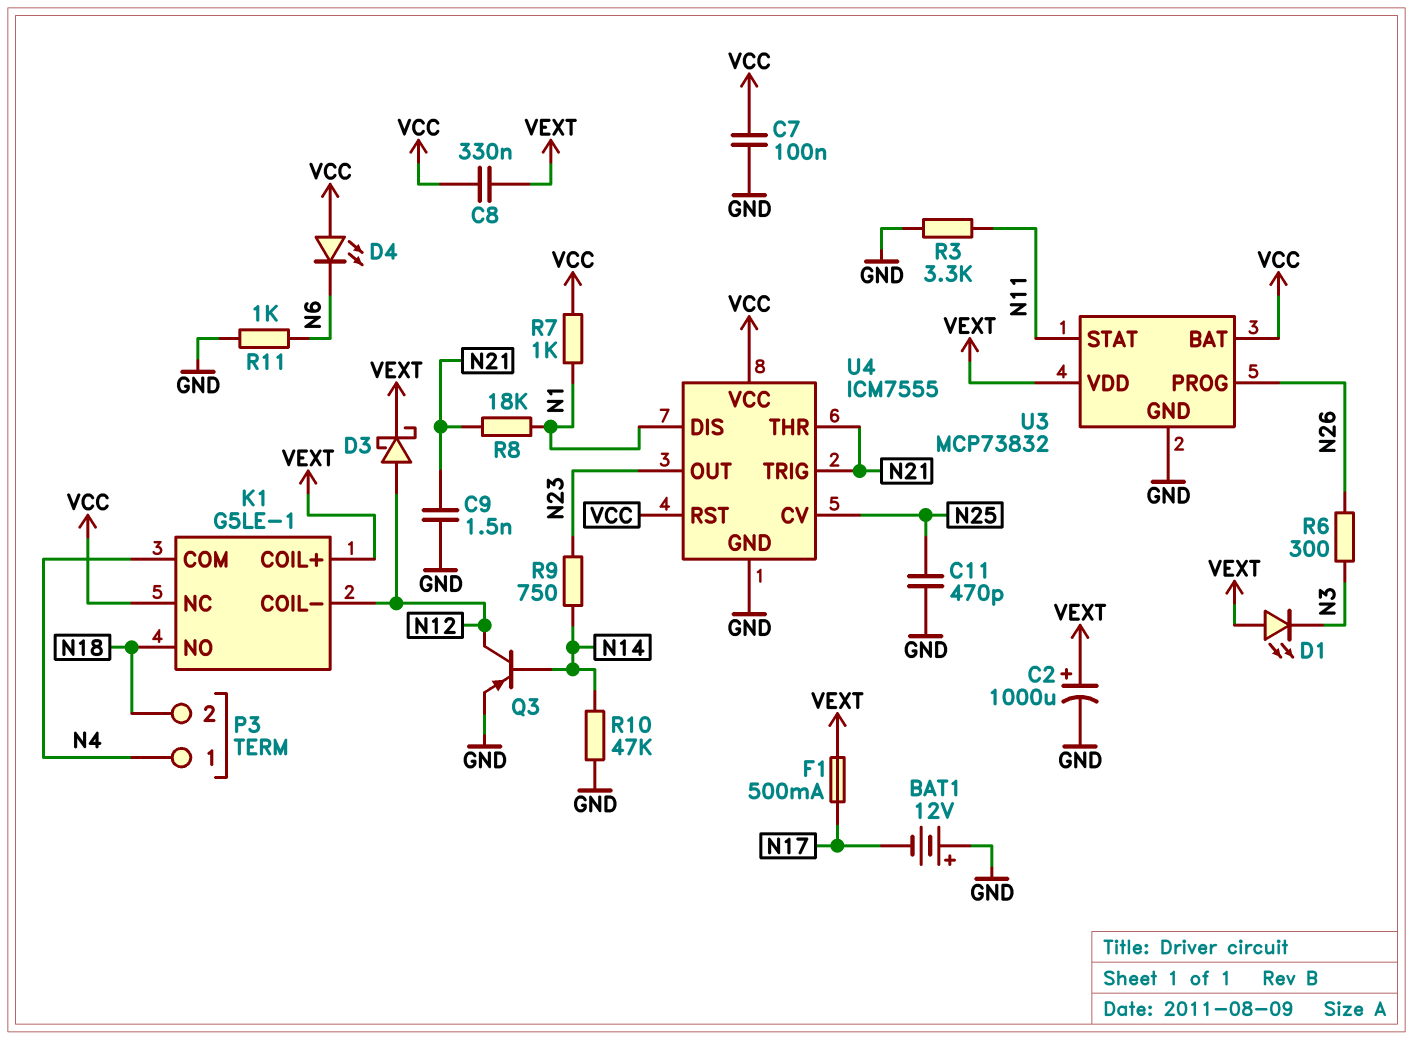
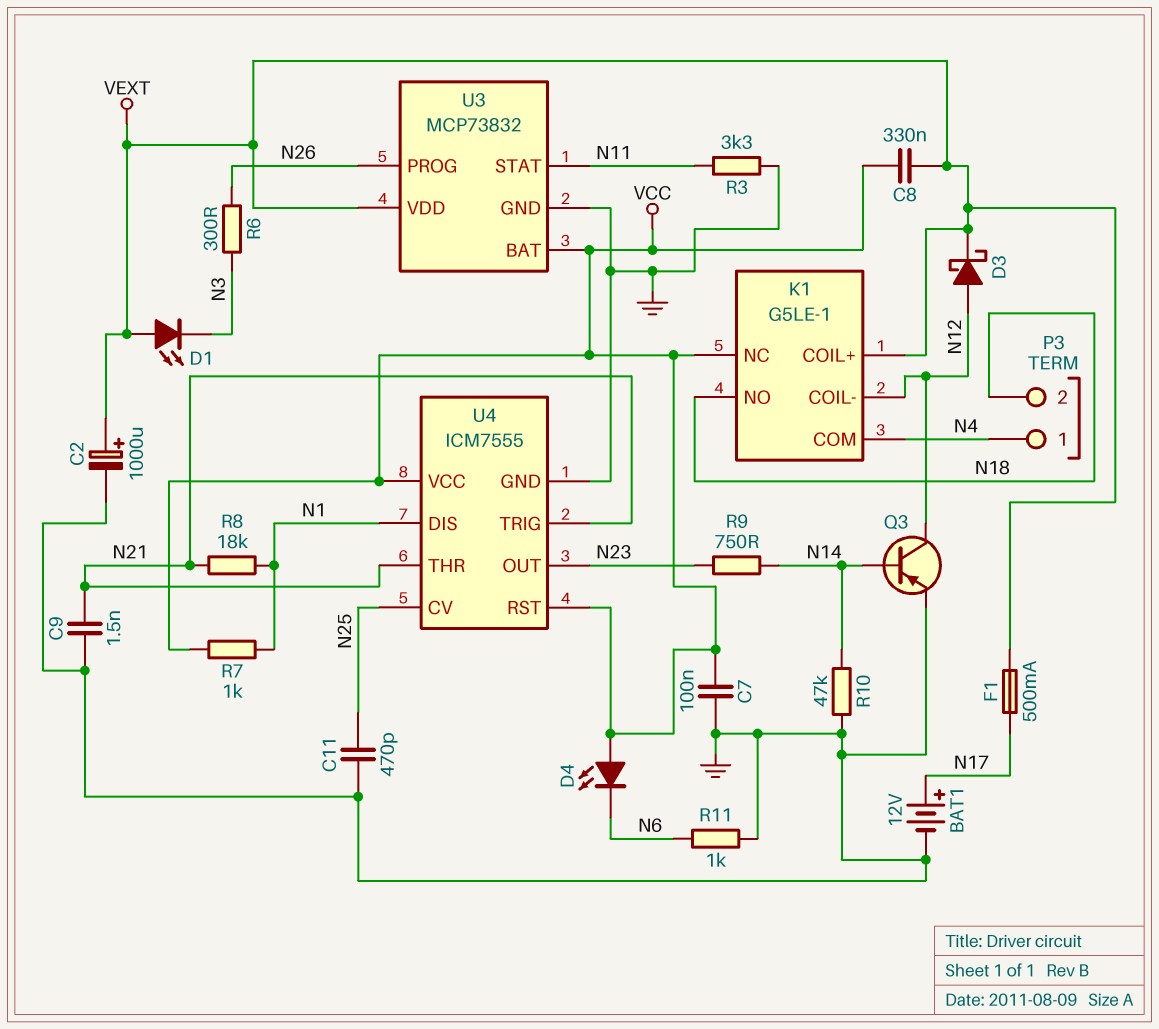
BAT1: 12V (plus GND, minus N17) -> 12V (plus N17, minus GND)

